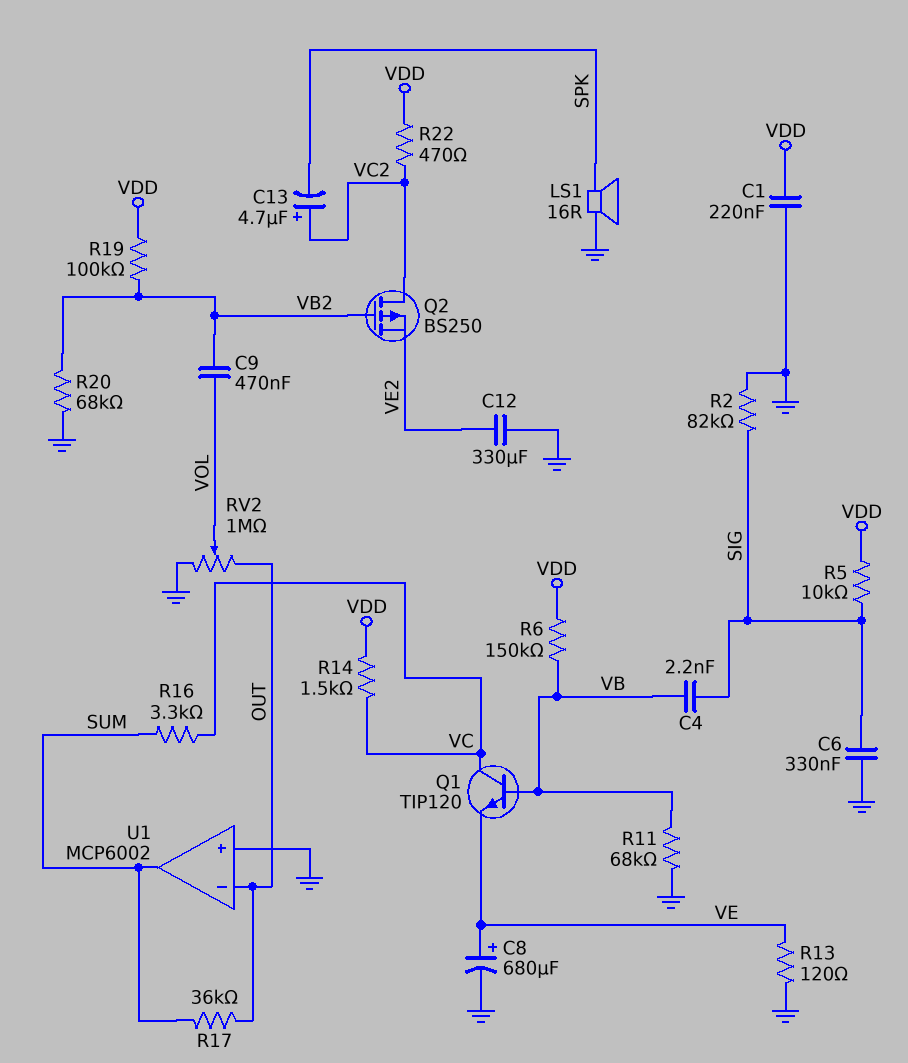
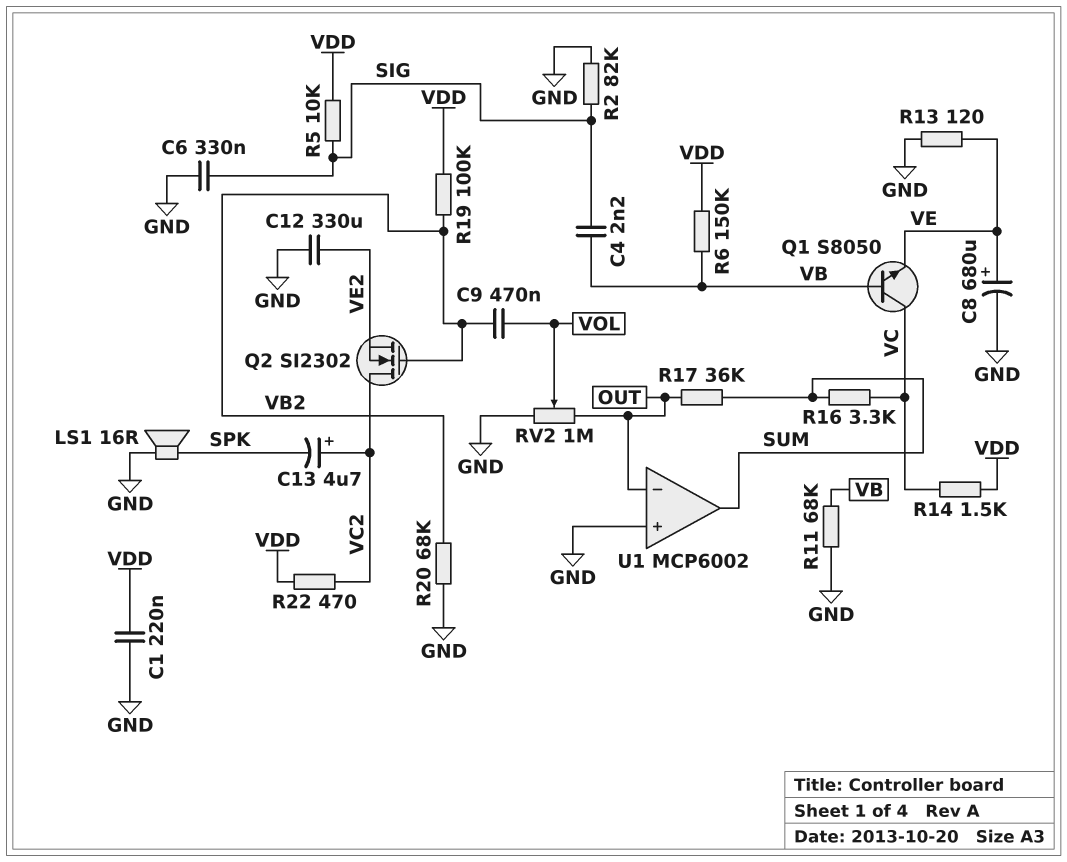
Q1: NPN TIP120 (B VB, C VC, E VE) -> NPN S8050 (B VB, C VC, E VE)
Q2: PMOS BS250 (G VB2, D VC2, S VE2) -> NMOS SI2302 (G VB2, D VC2, S VE2)

